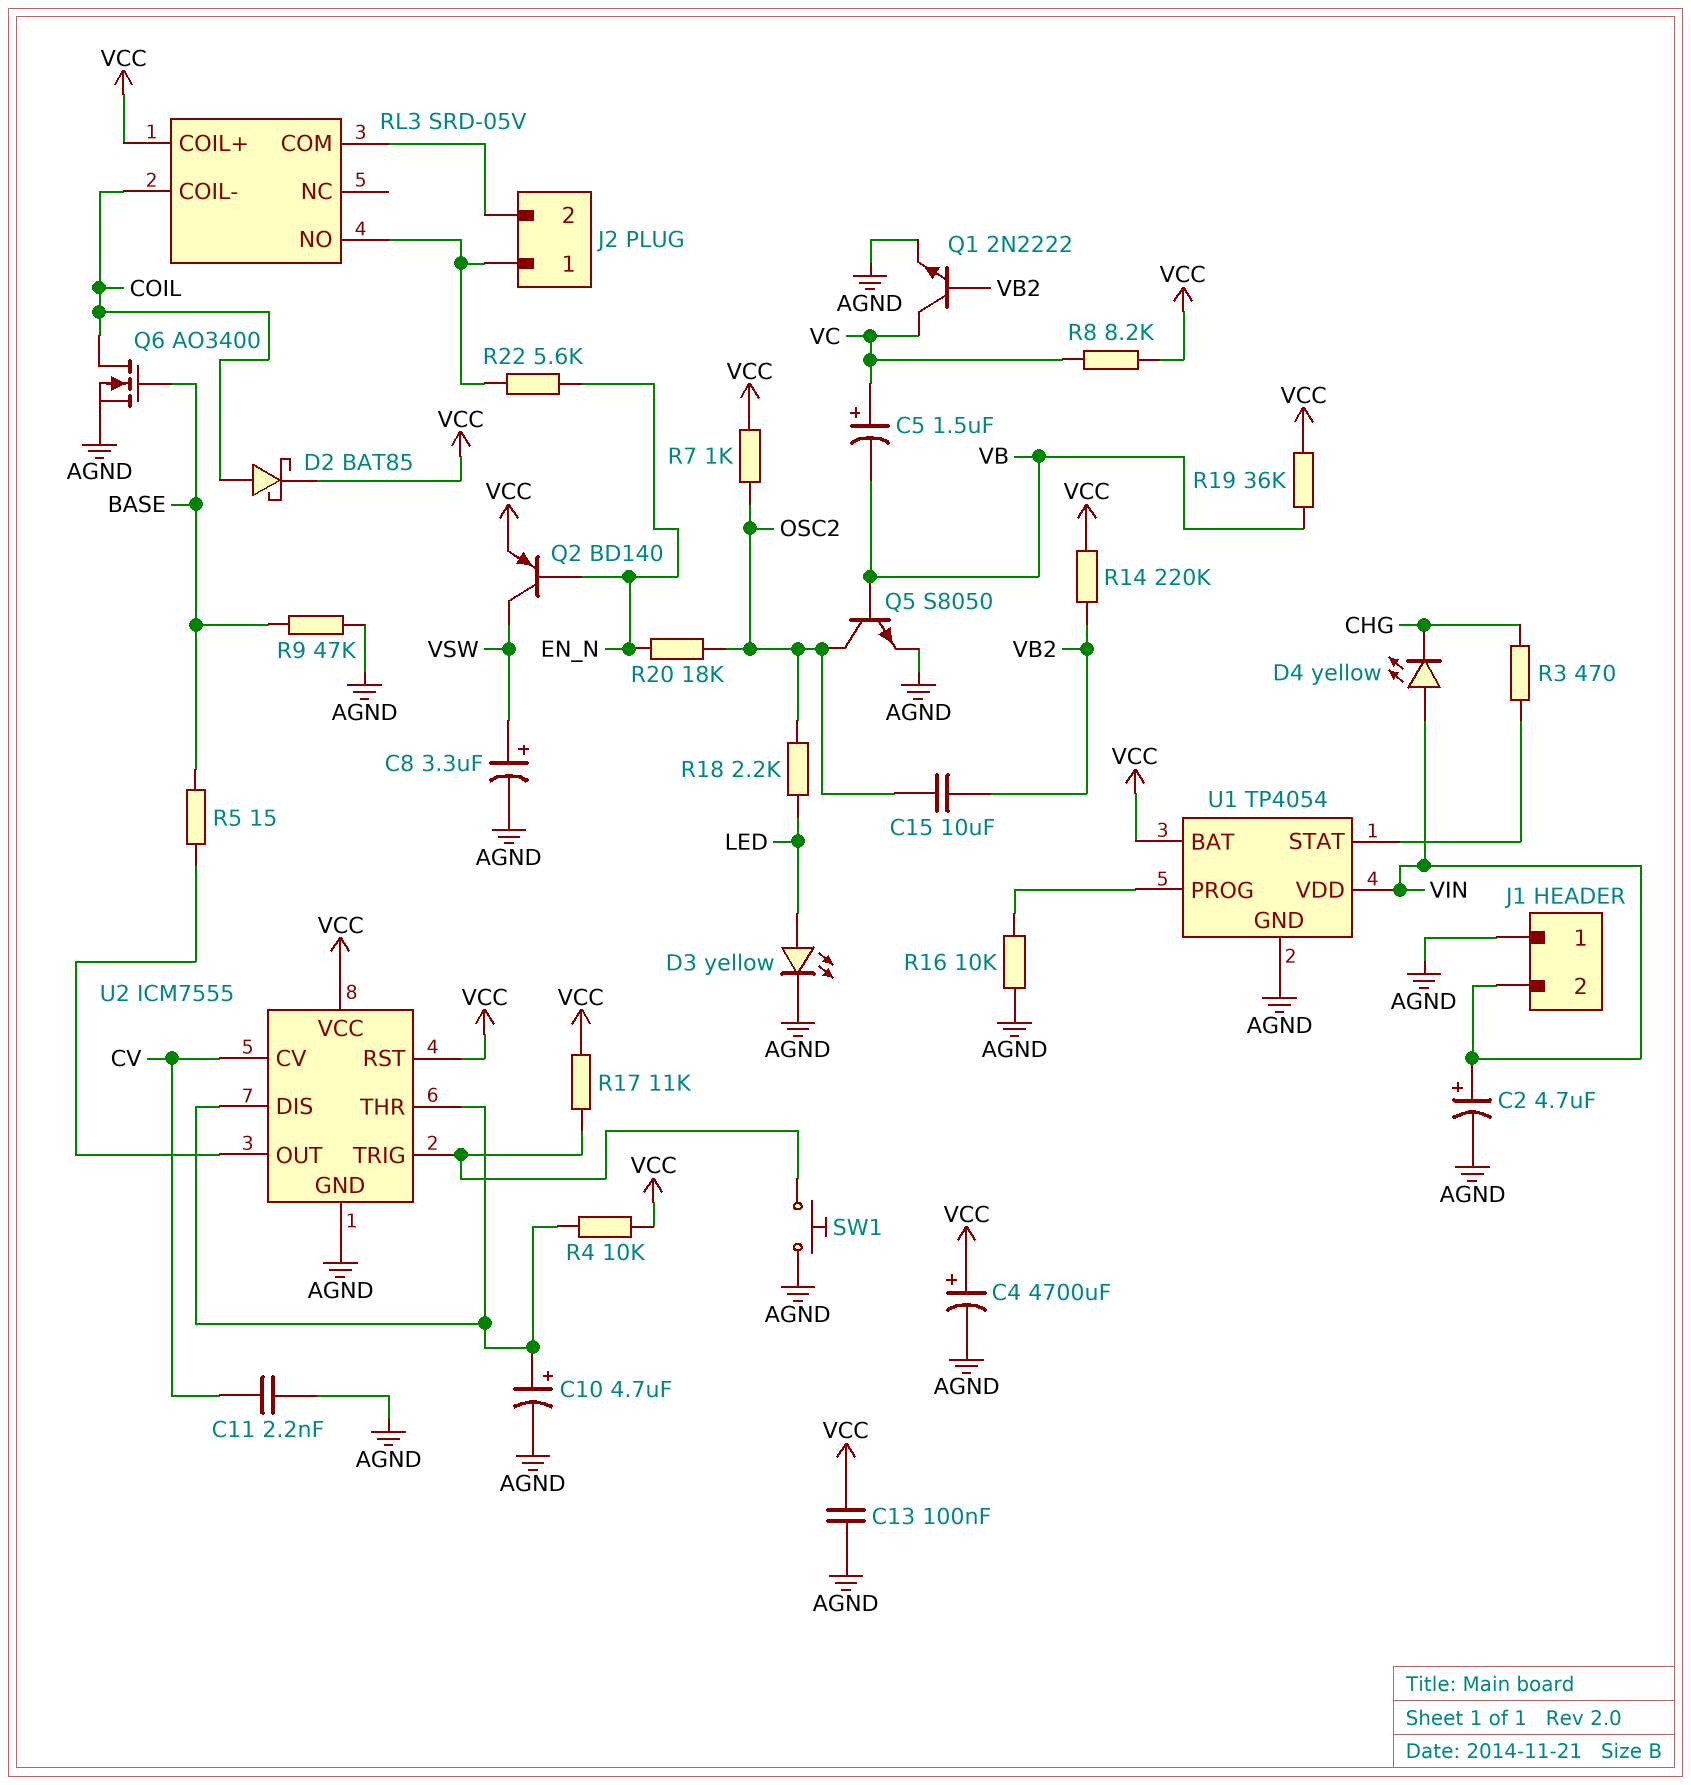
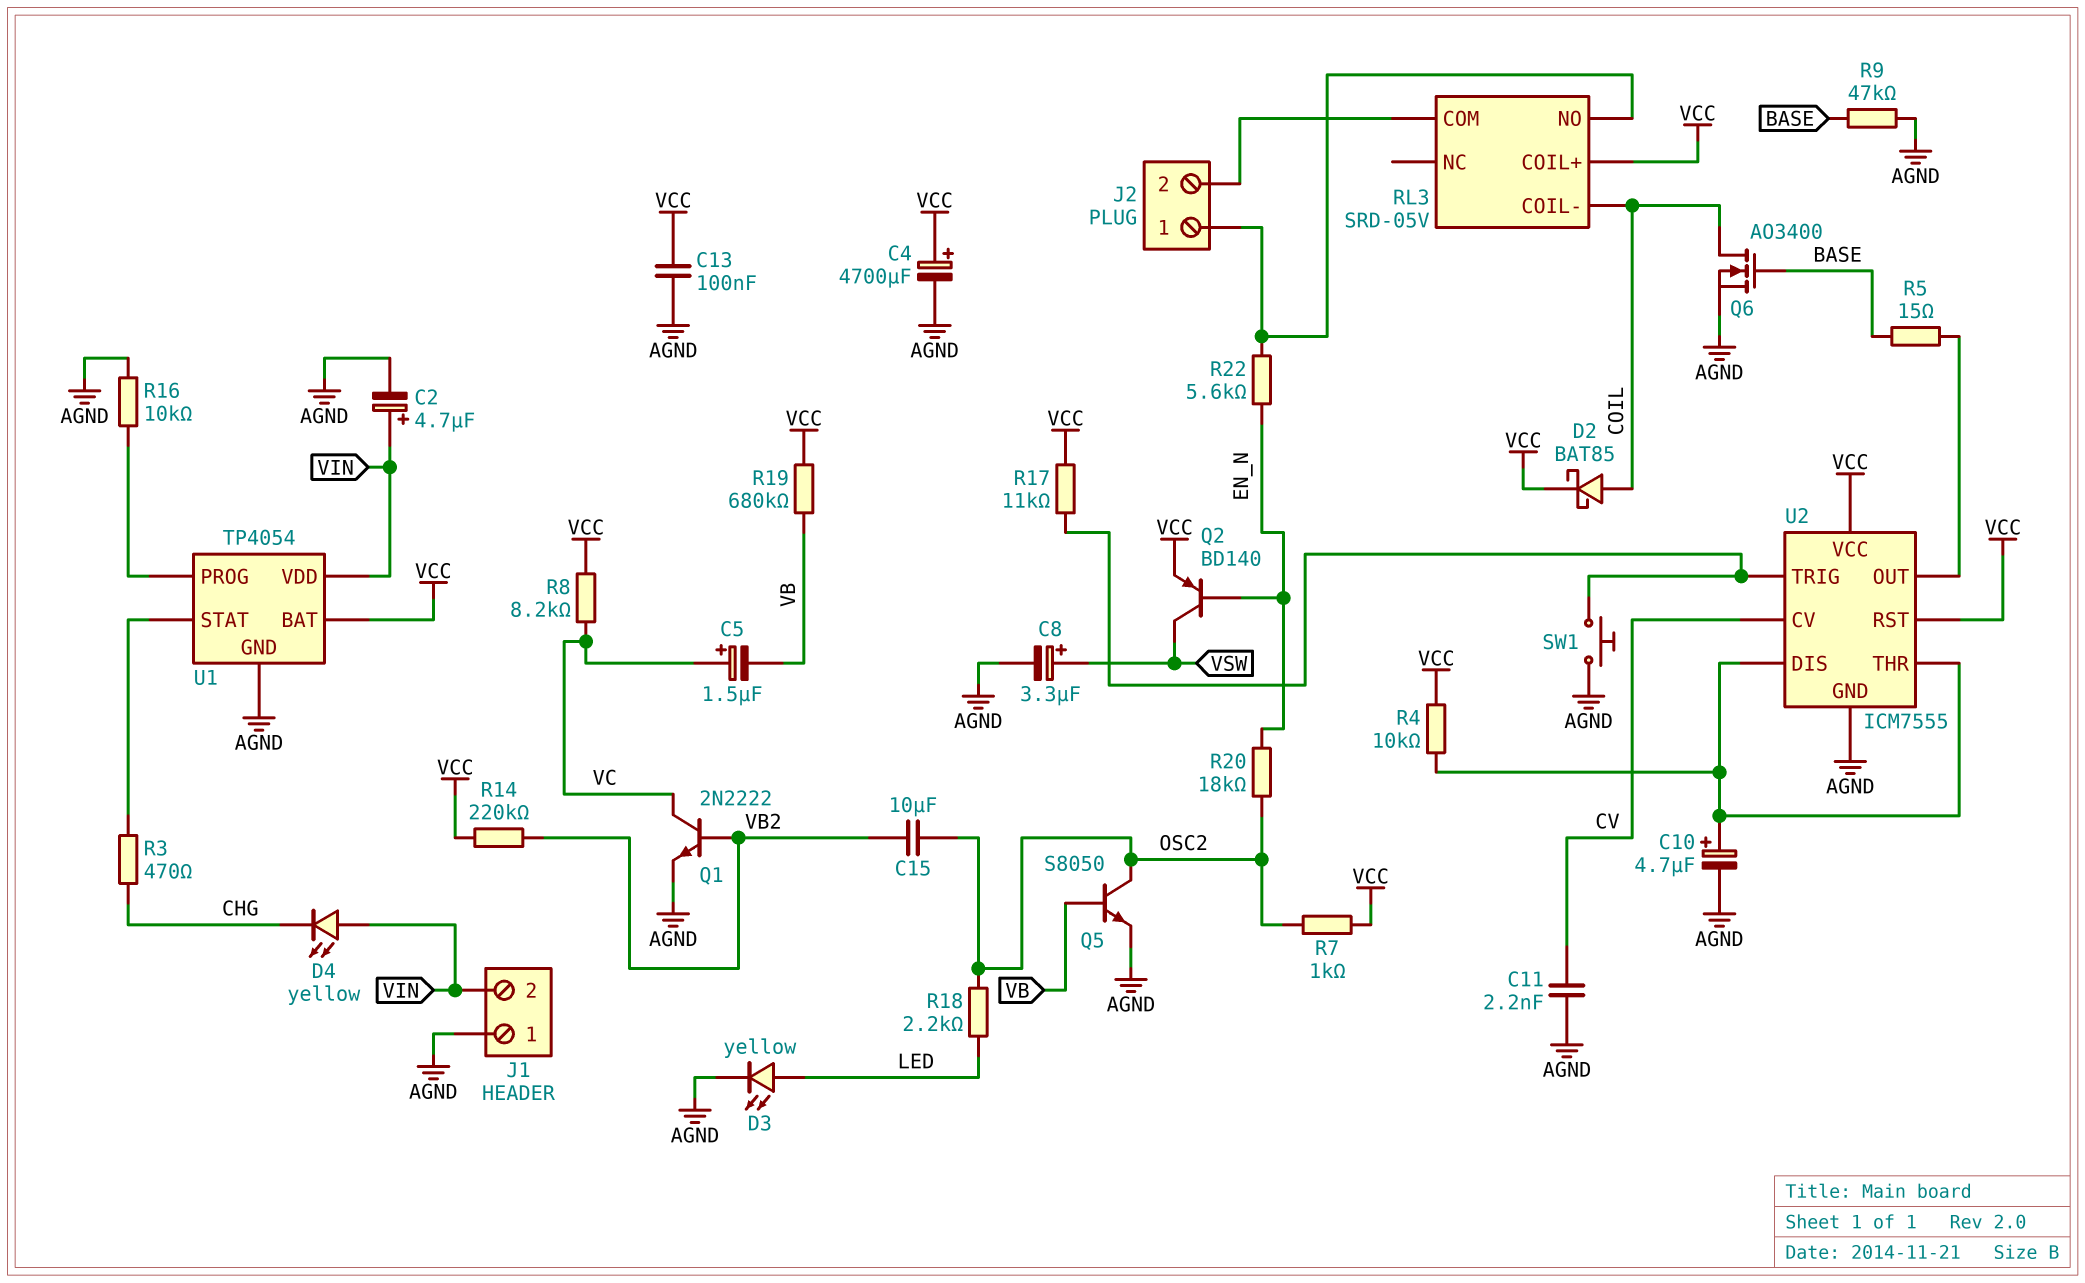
R19: 36k (VB, VCC) -> 680k (VB, VCC)

